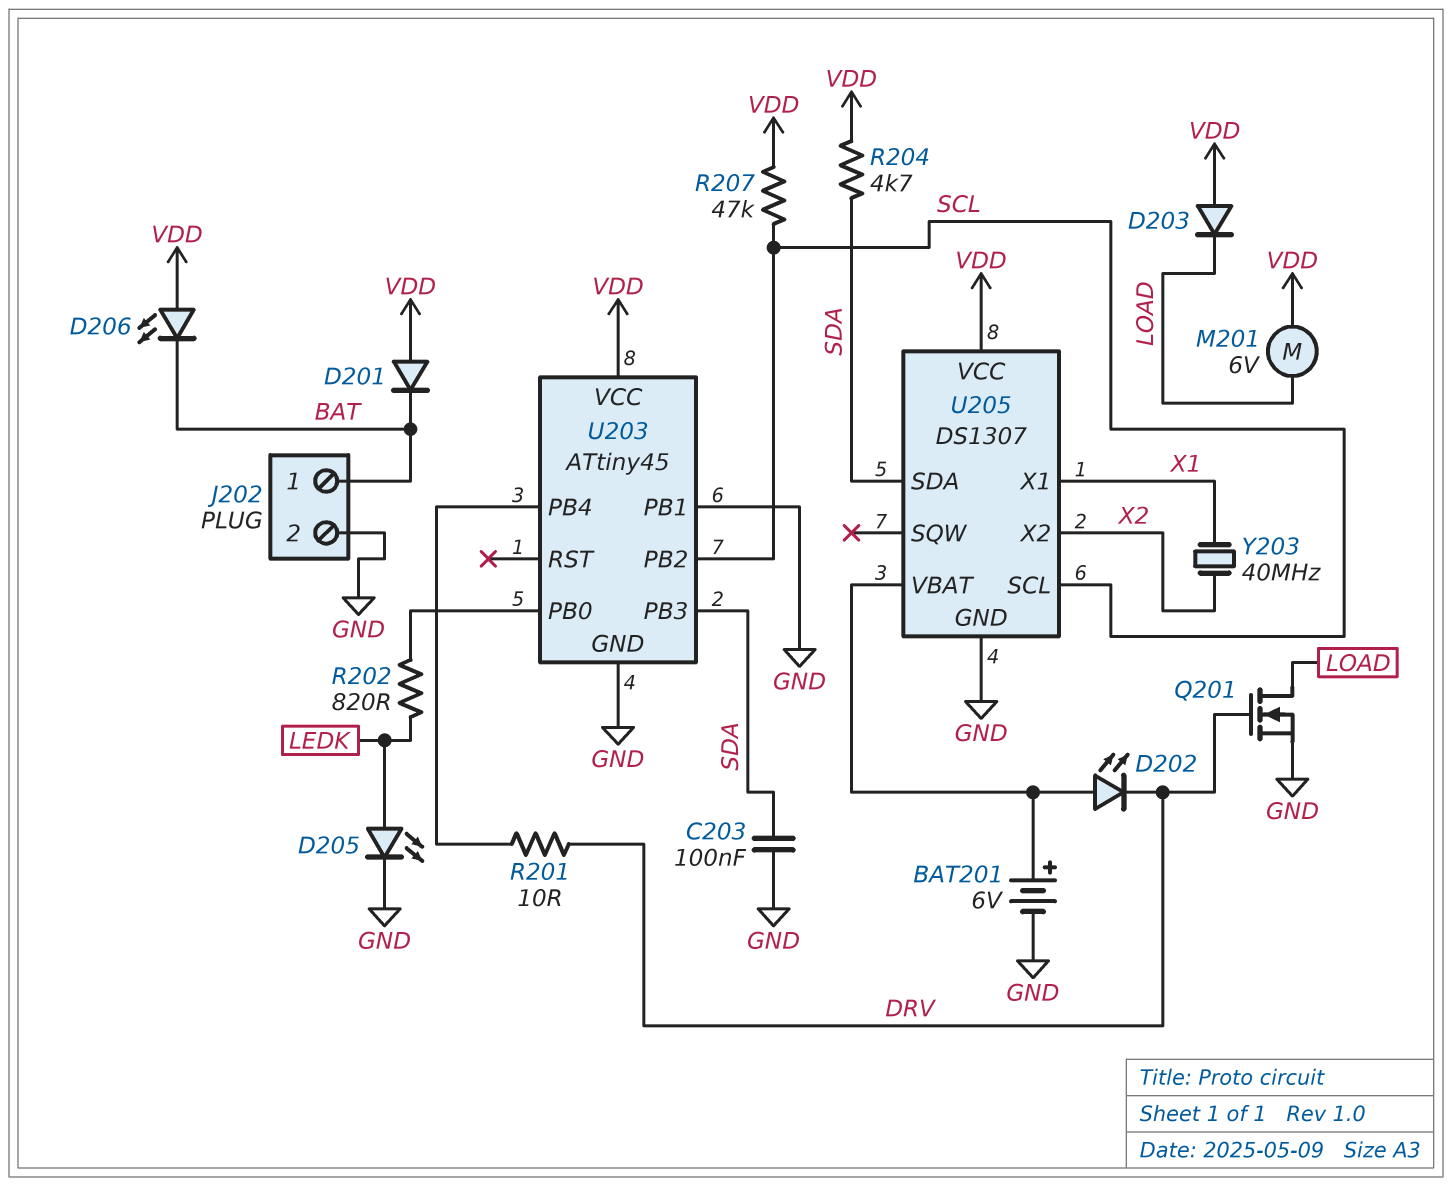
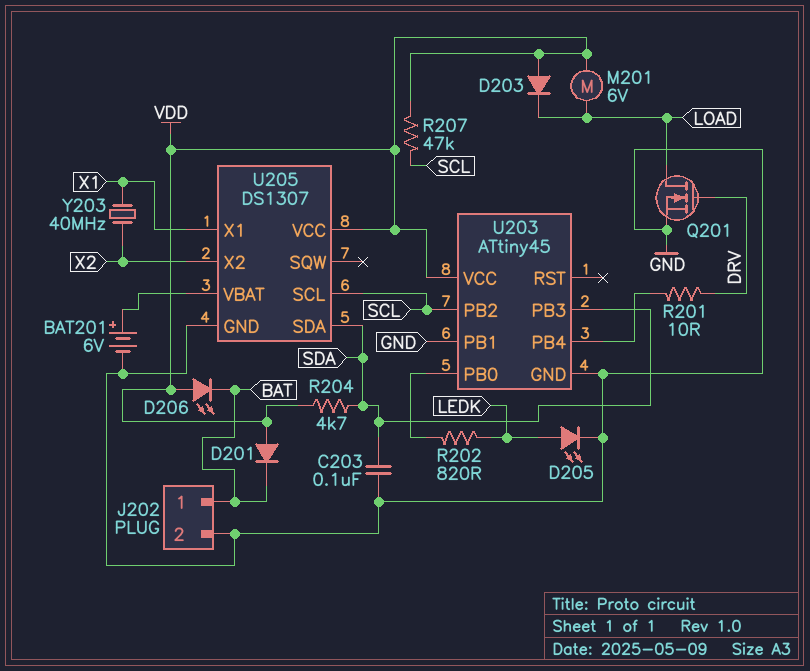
D202: LED (A U205/VBAT, K DRV) -> none

